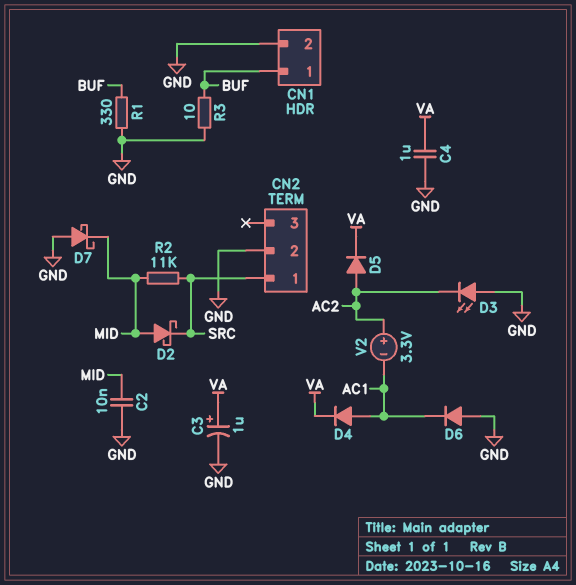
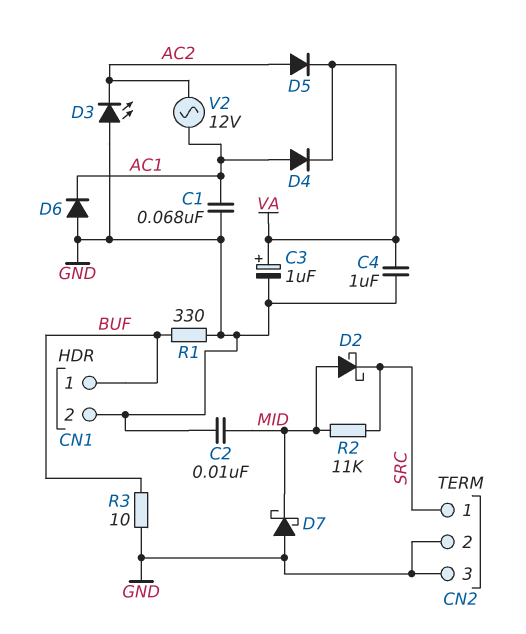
C1: none -> 68nF (AC1, GND)
CN2 pin 3: none -> GND
V2: 3.3V (plus AC2, minus AC1) -> AC 12V (AC1, AC2)

